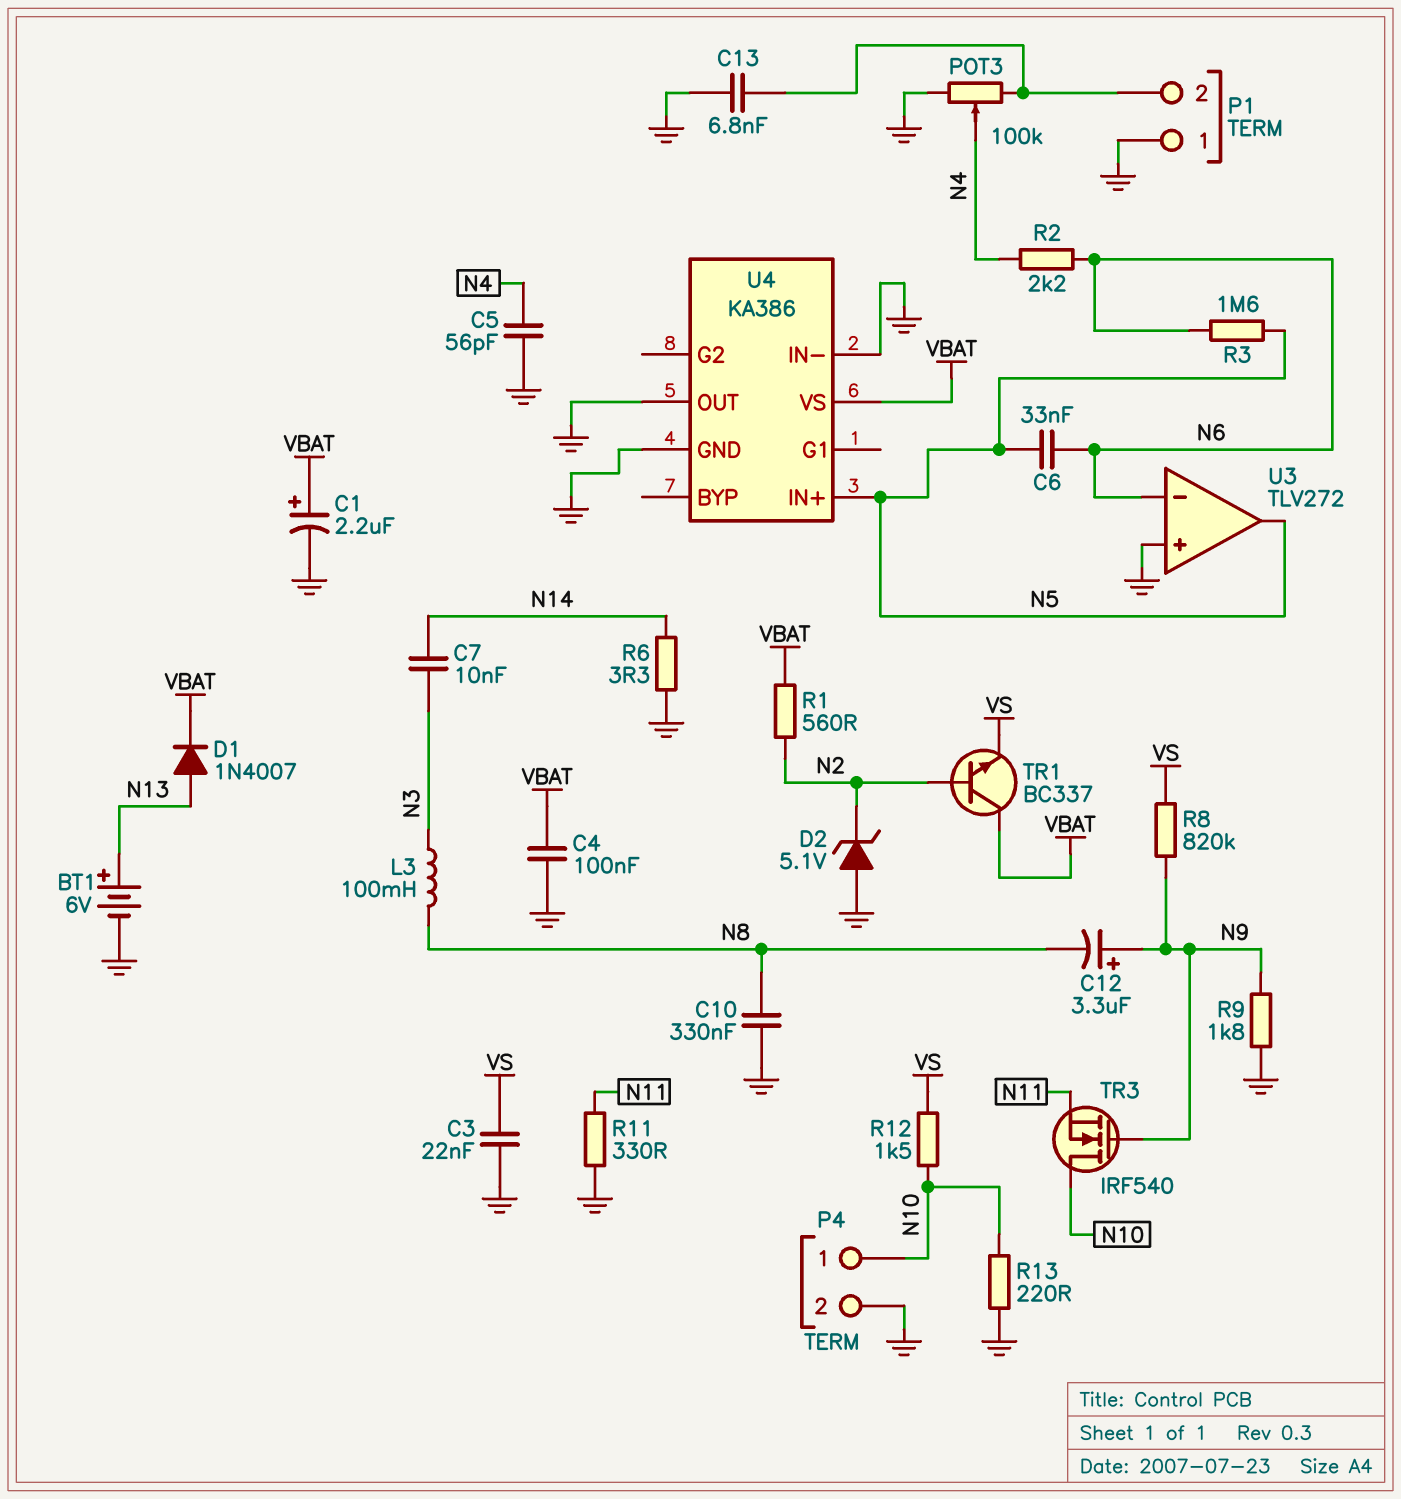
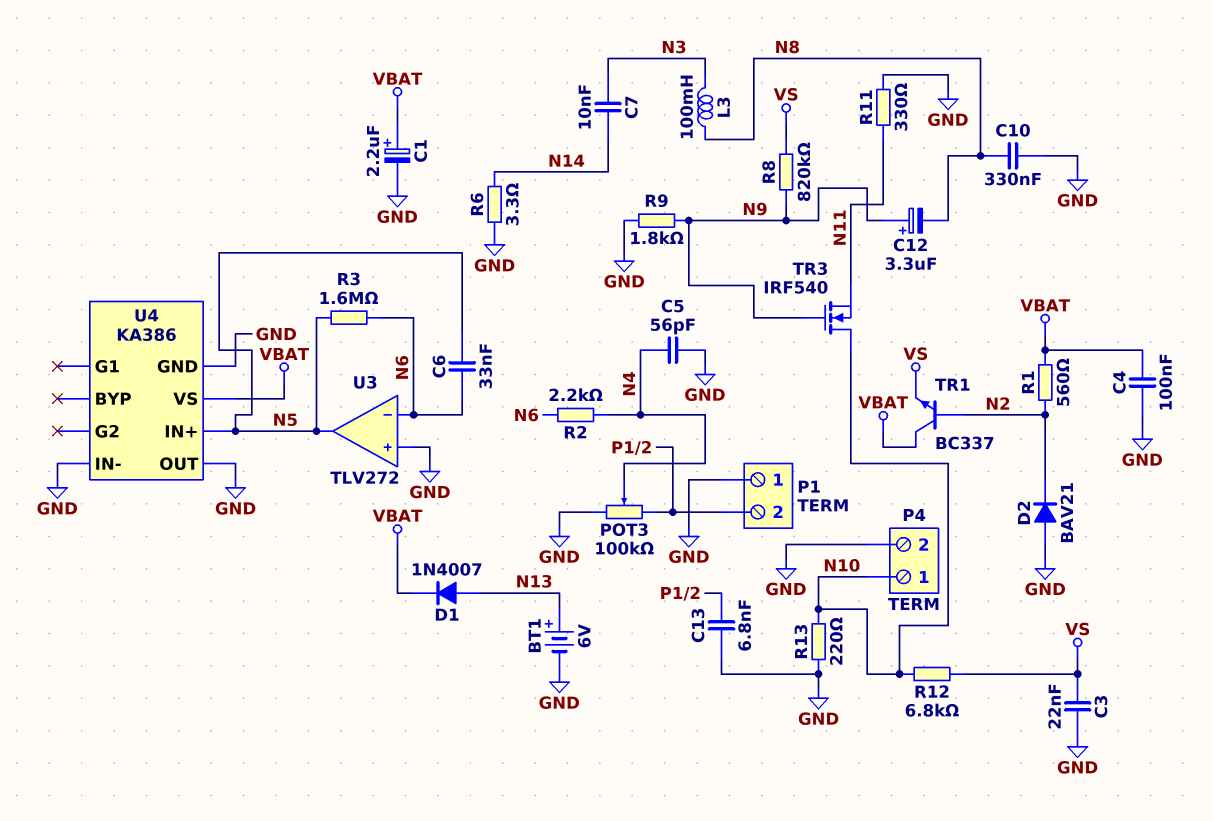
D2: zener 5.1V (A GND, K N2) -> diode BAV21 (A GND, K N2)
R12: 1.5k (N10, VS) -> 6.8k (N10, VS)

